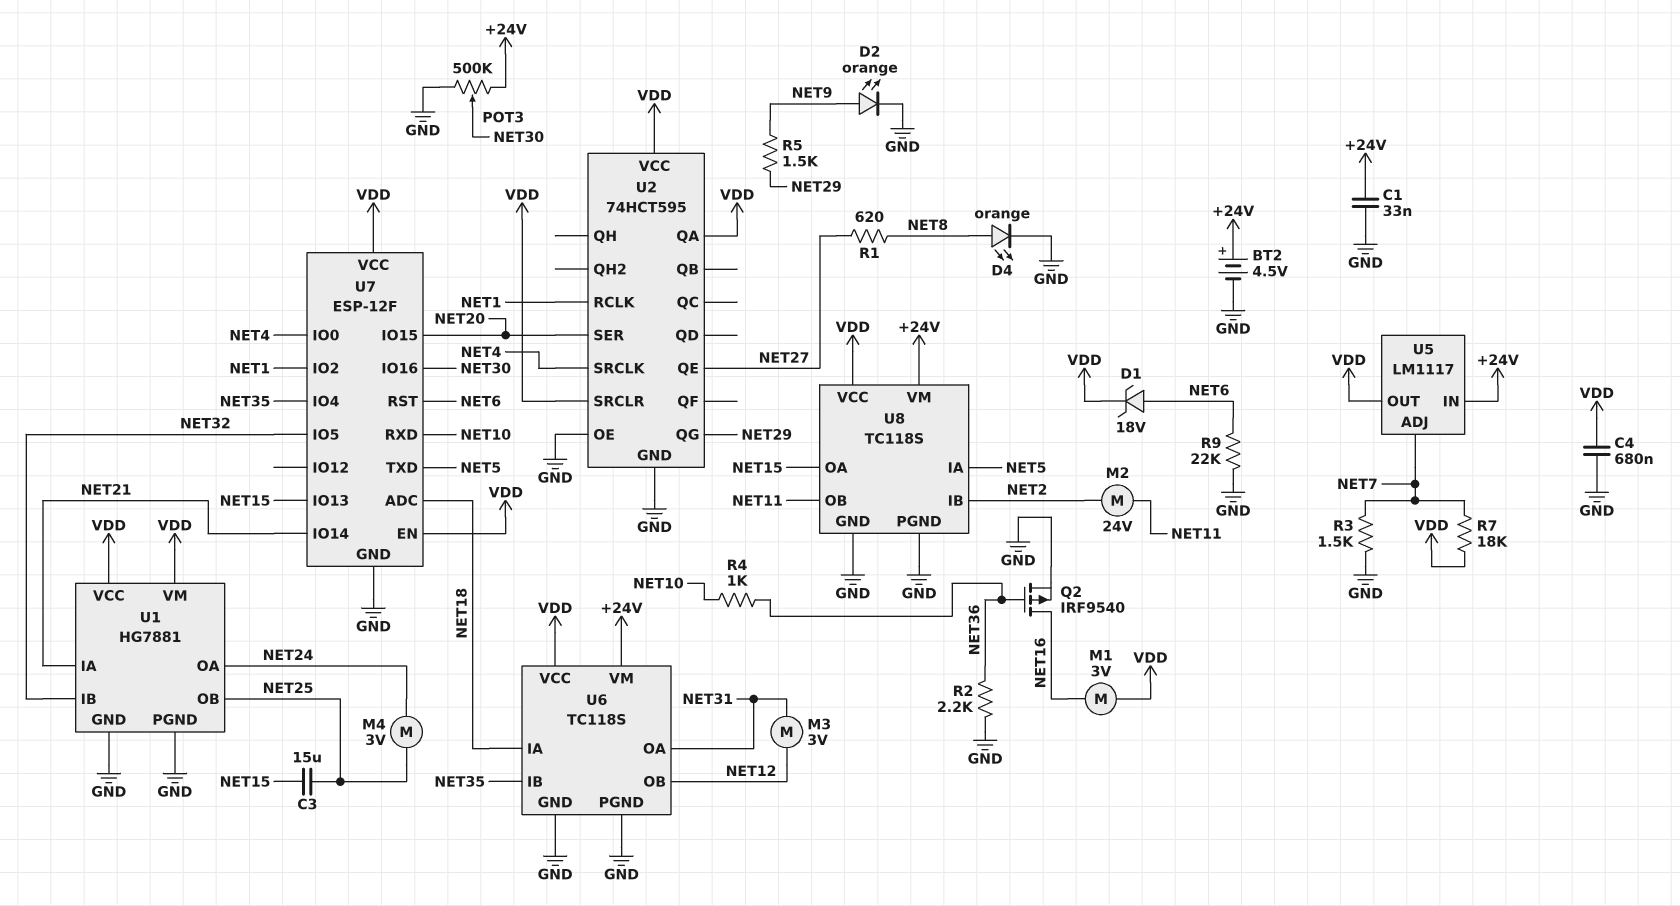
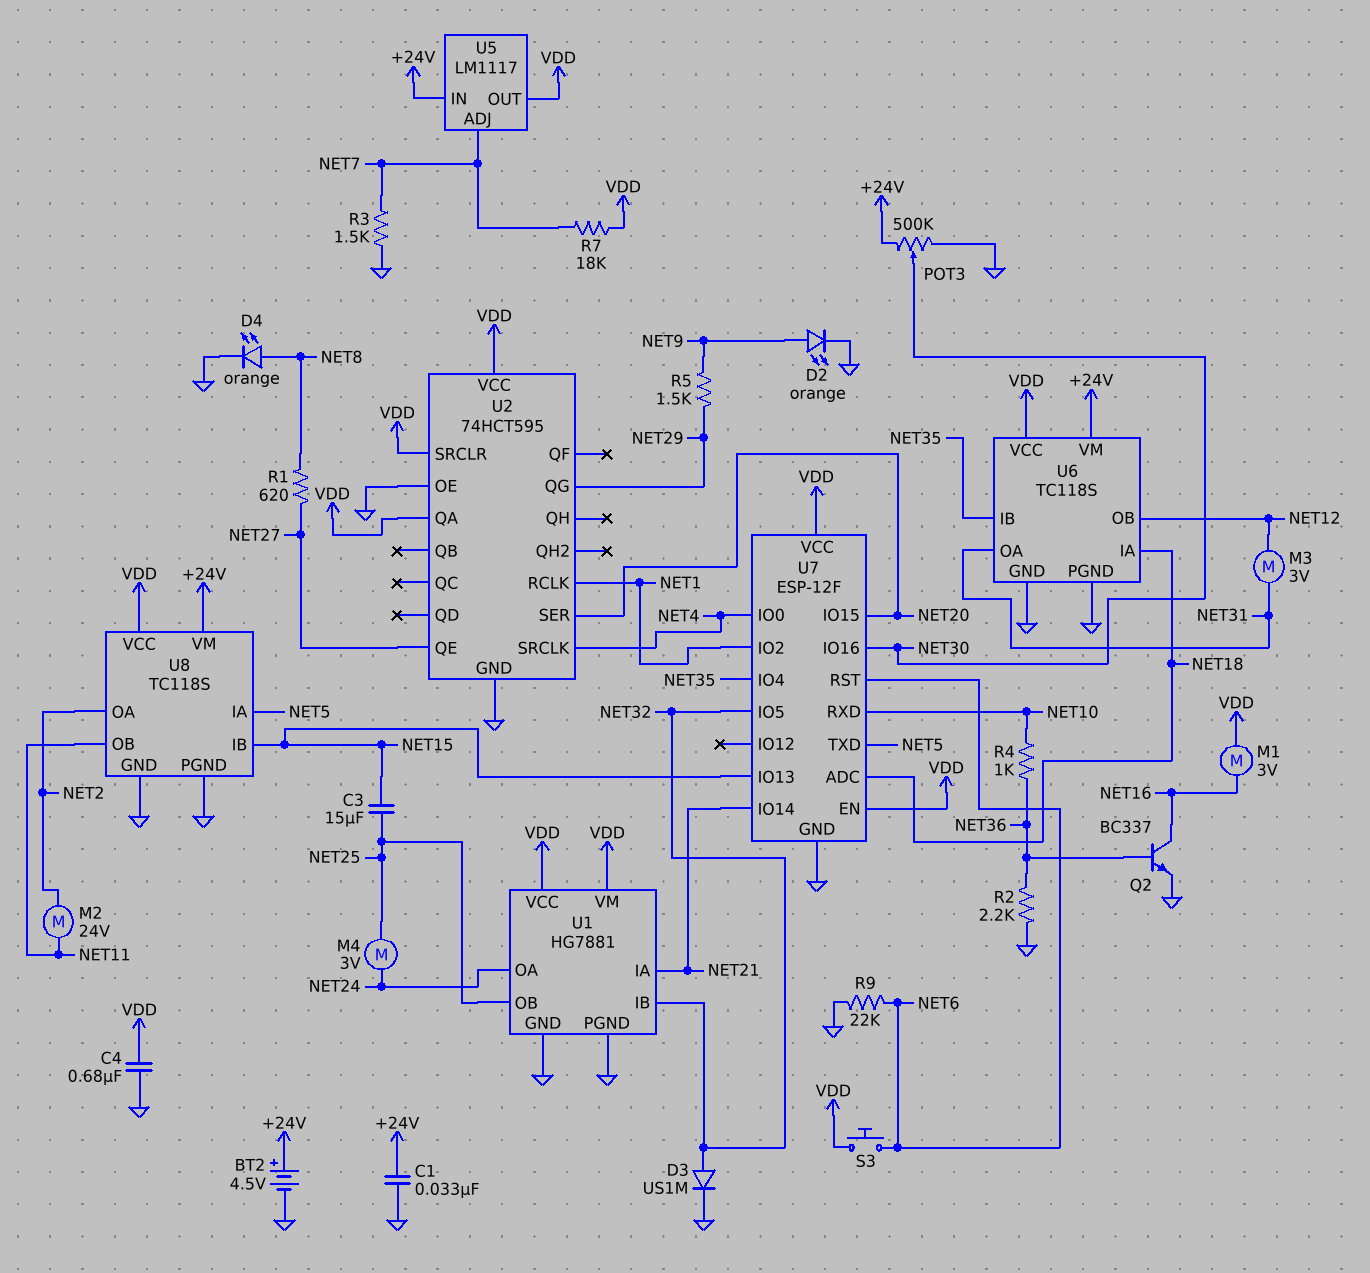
D1: zener 18V (A NET6, K VDD) -> none
D3: none -> diode US1M (A NET32, K GND)
Q2: PMOS IRF9540 (G NET36, D NET16, S GND) -> NPN BC337 (B NET36, C NET16, E GND)
S3: none -> button (NET6, VDD)
U8 pin IB: NET2 -> NET15
U8 pin OA: NET15 -> NET2

